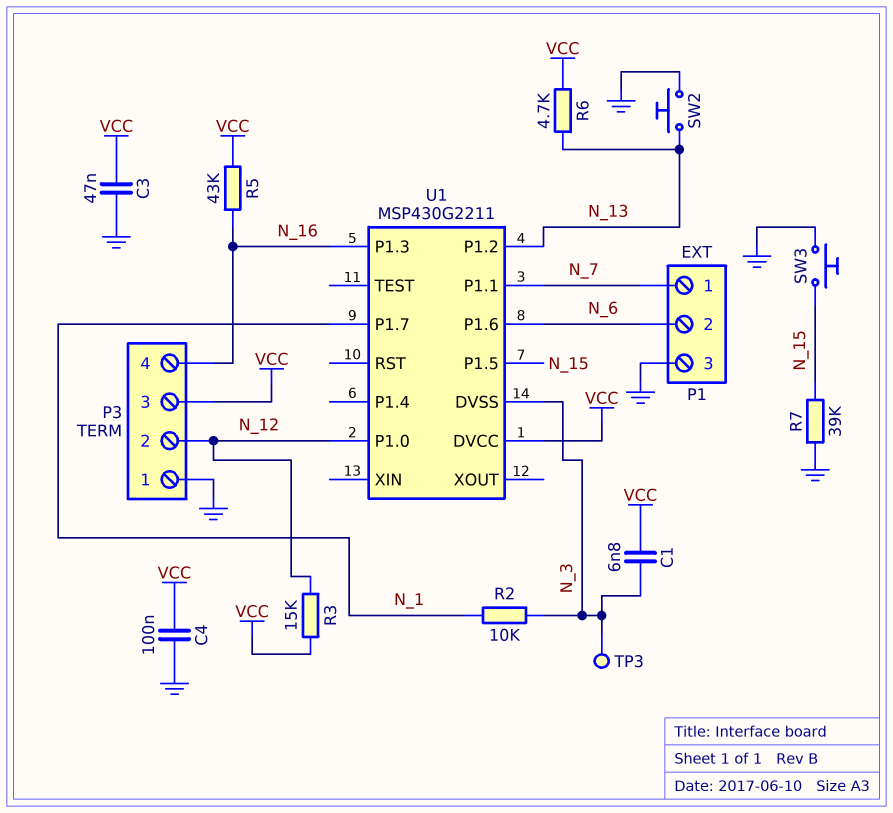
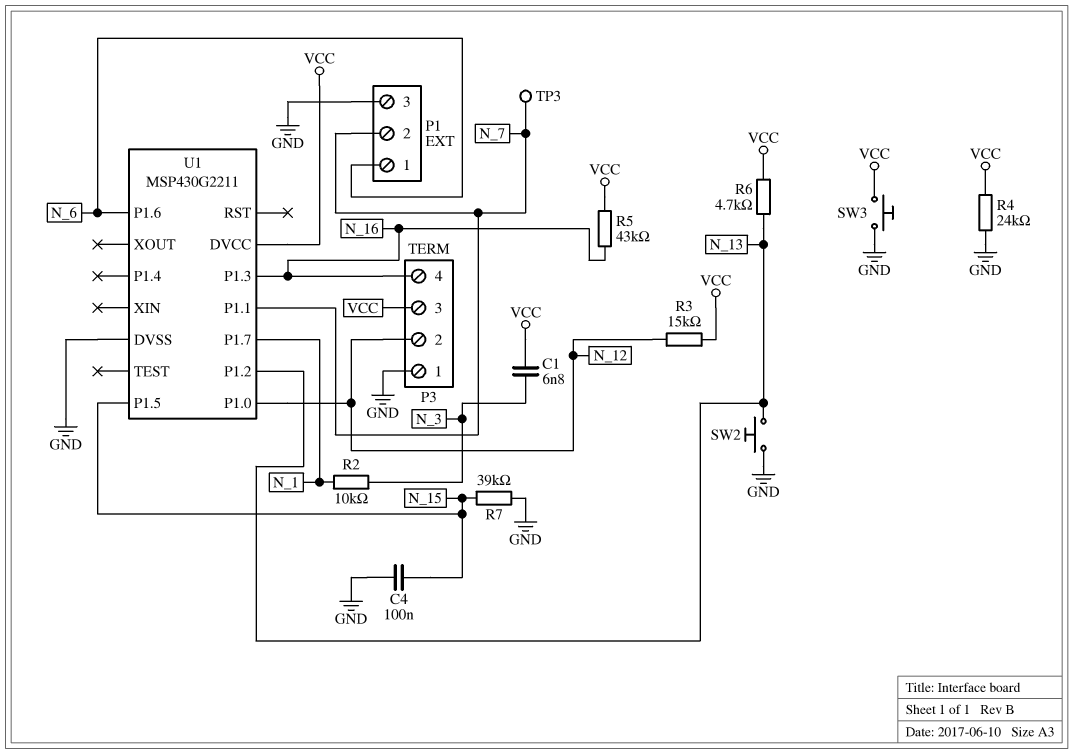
C3: 47nF (GND, VCC) -> none
C4: 100nF (GND, VCC) -> 100nF (GND, N_15)
P1 pin 1: N_7 -> N_6
P1 pin 2: N_6 -> N_7
R4: none -> 24k (GND, VCC)
SW3: button (GND, N_15) -> button (GND, VCC)
TP3: test point (N_3) -> test point (N_7)
U1 pin DVSS: N_3 -> GND

